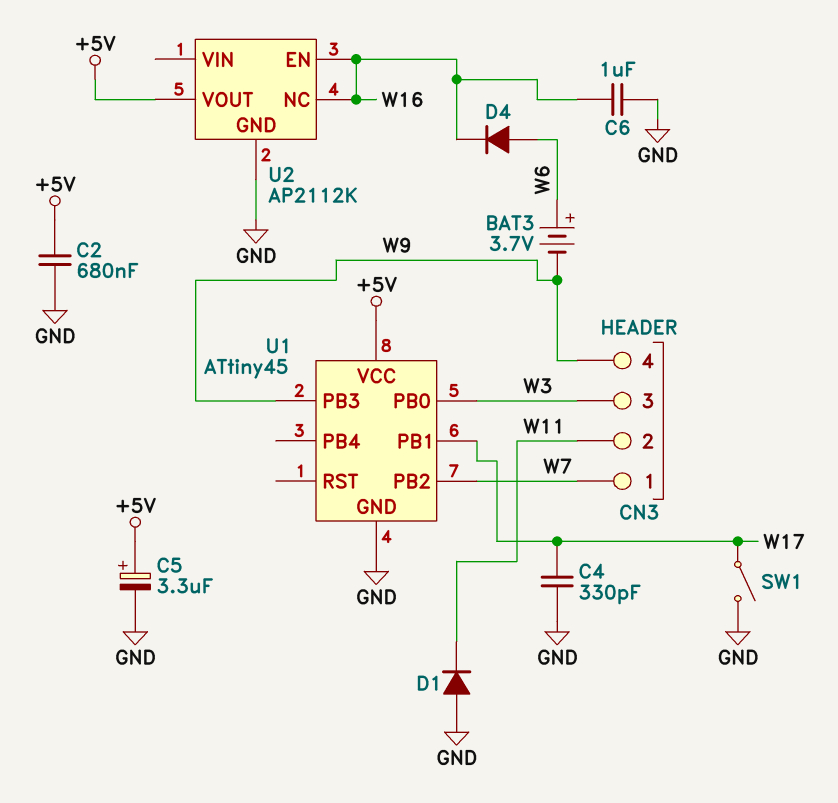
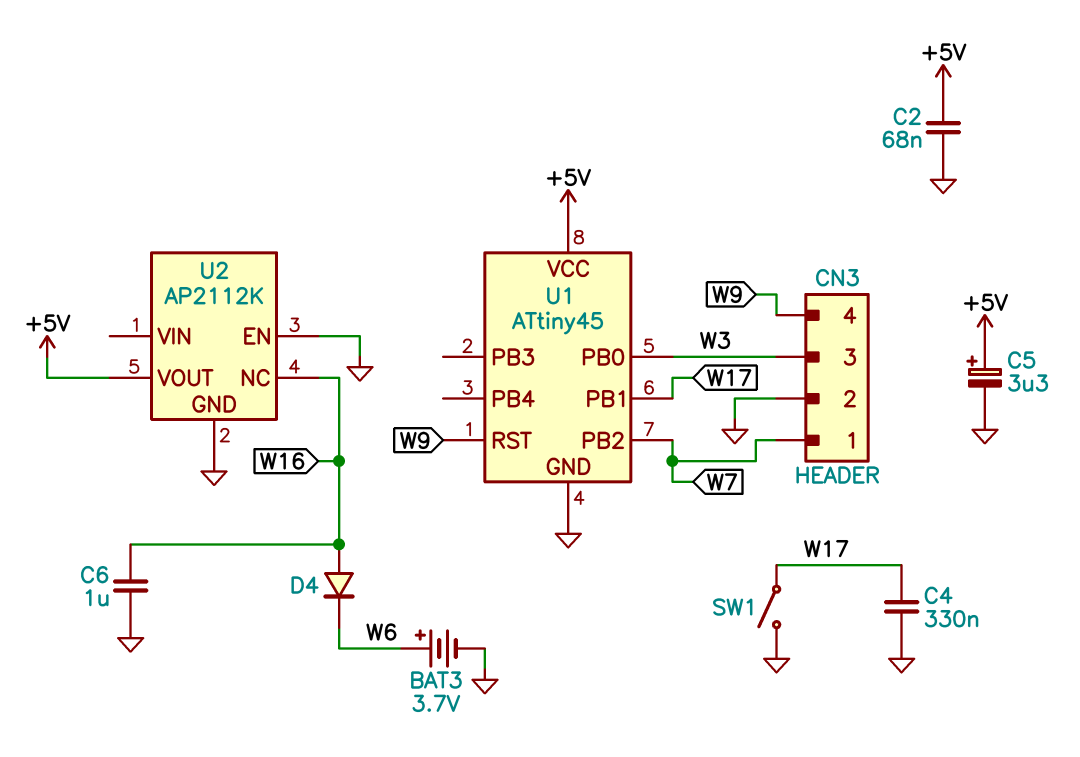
BAT3: 3.7V (plus W6, minus W9) -> 3.7V (plus W6, minus GND)
C2: 680nF (+5V, GND) -> 68nF (+5V, GND)
C4: 330pF (GND, W17) -> 330nF (GND, W17)
CN3 pin 2: W11 -> GND
D1: diode (A GND, K W11) -> none
D4: diode (A W6, K W16) -> diode (A W16, K W6)
U1 pin PB3: W9 -> none
U1 pin RST: none -> W9
U2 pin EN: W16 -> GND

